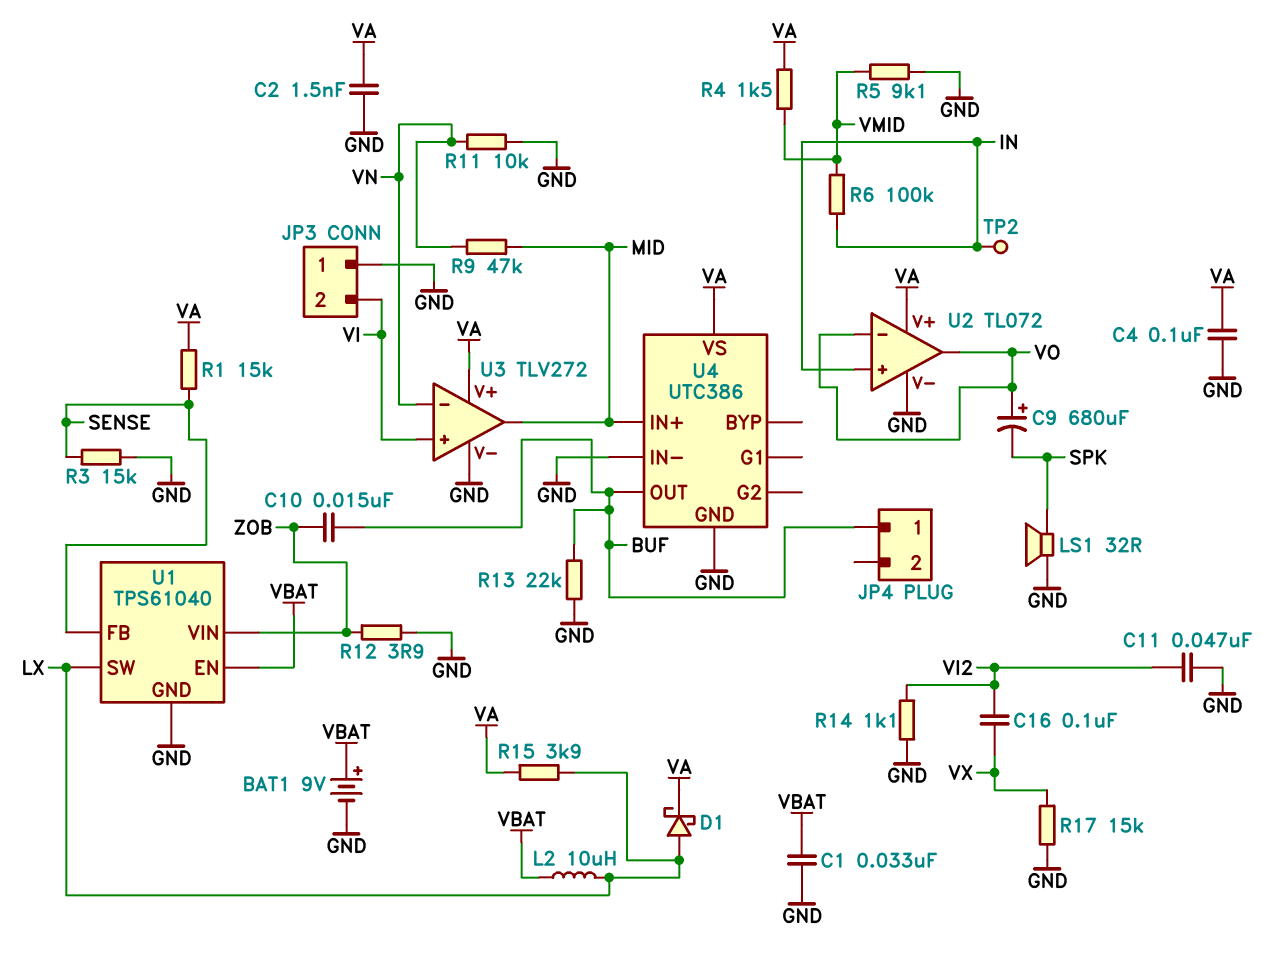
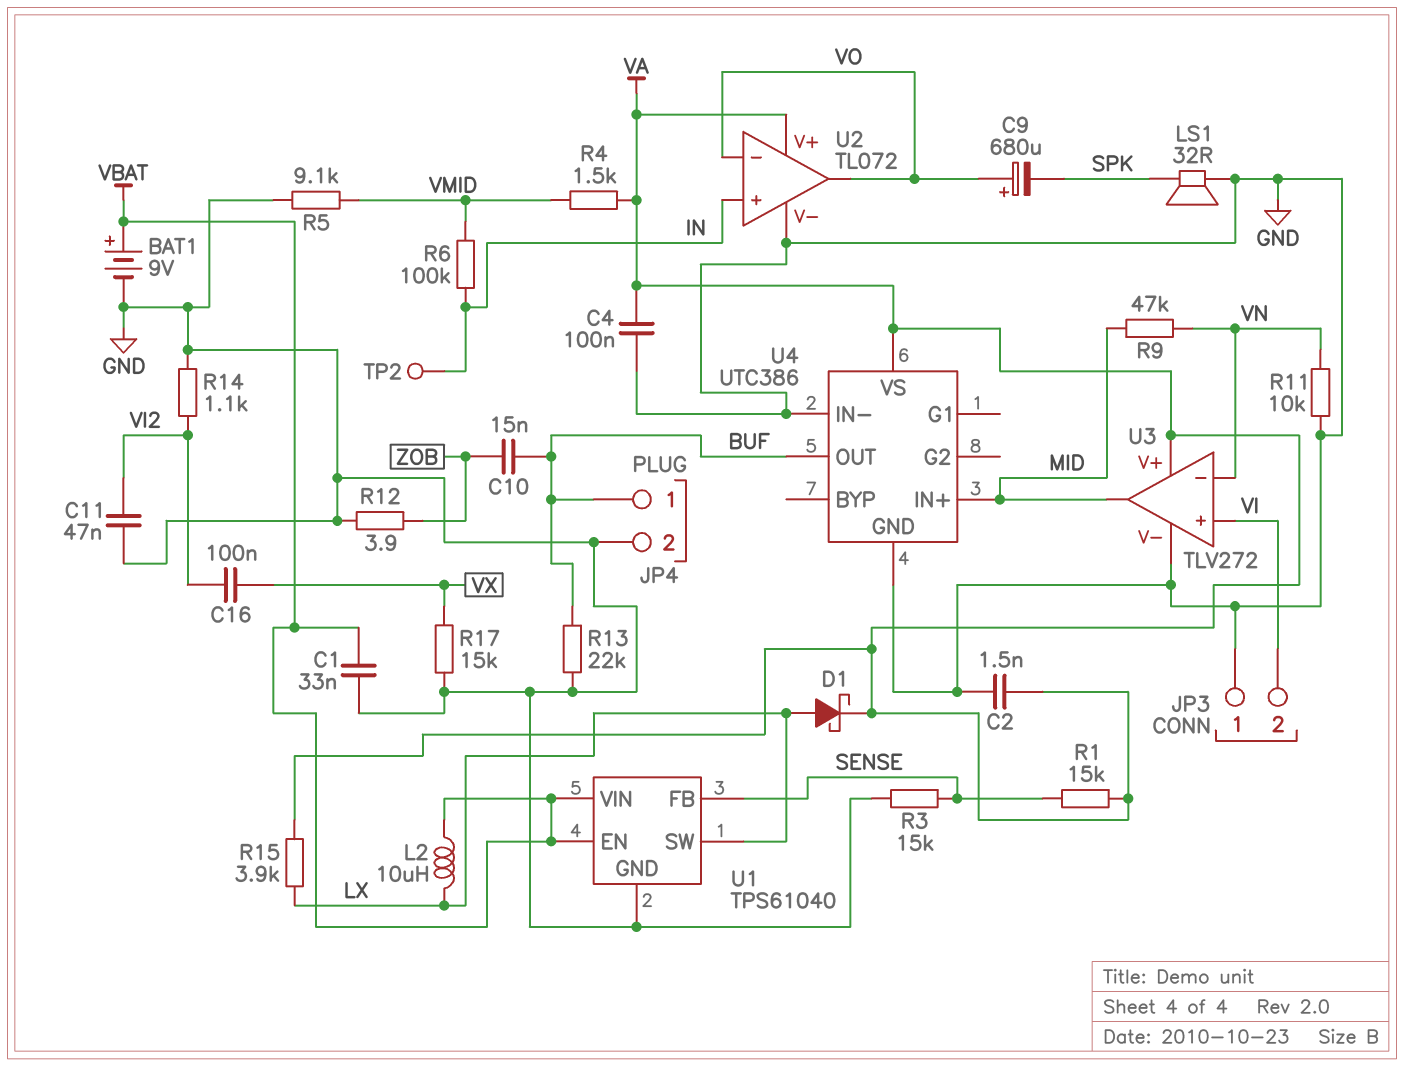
JP4 pin 2: none -> GND
U1 pin VIN: ZOB -> VBAT

